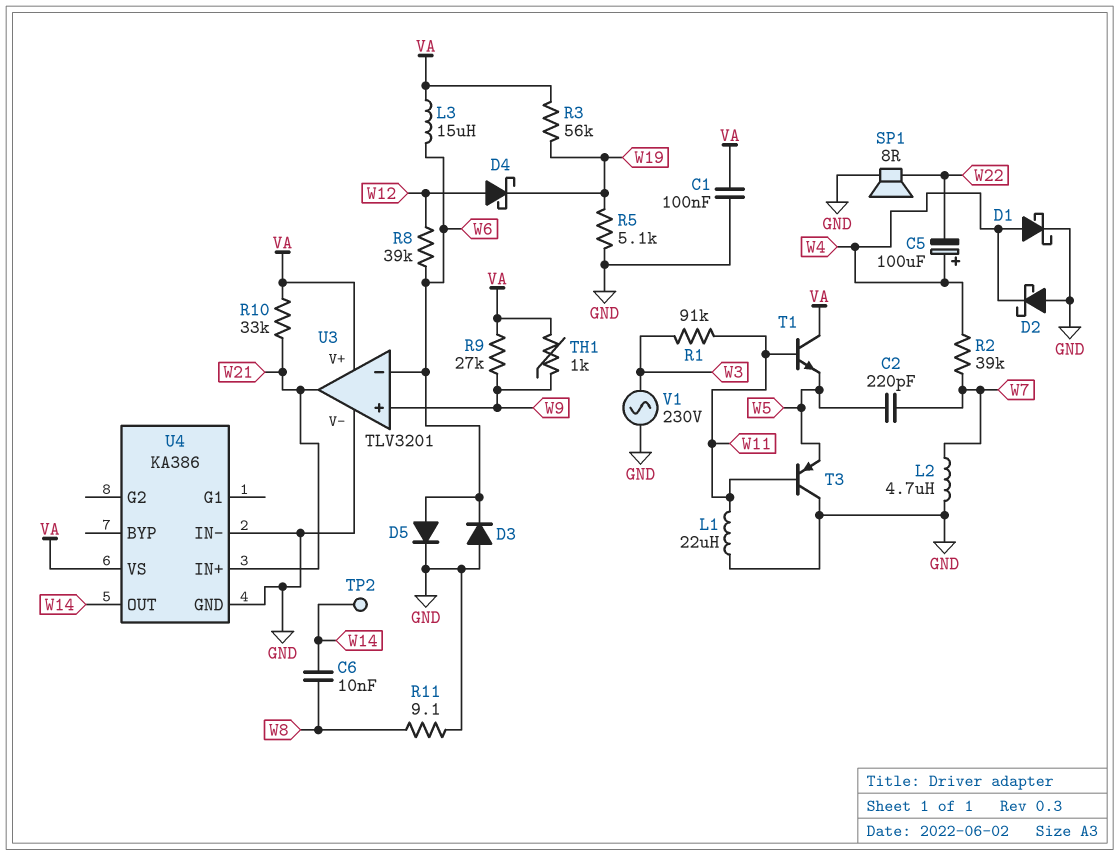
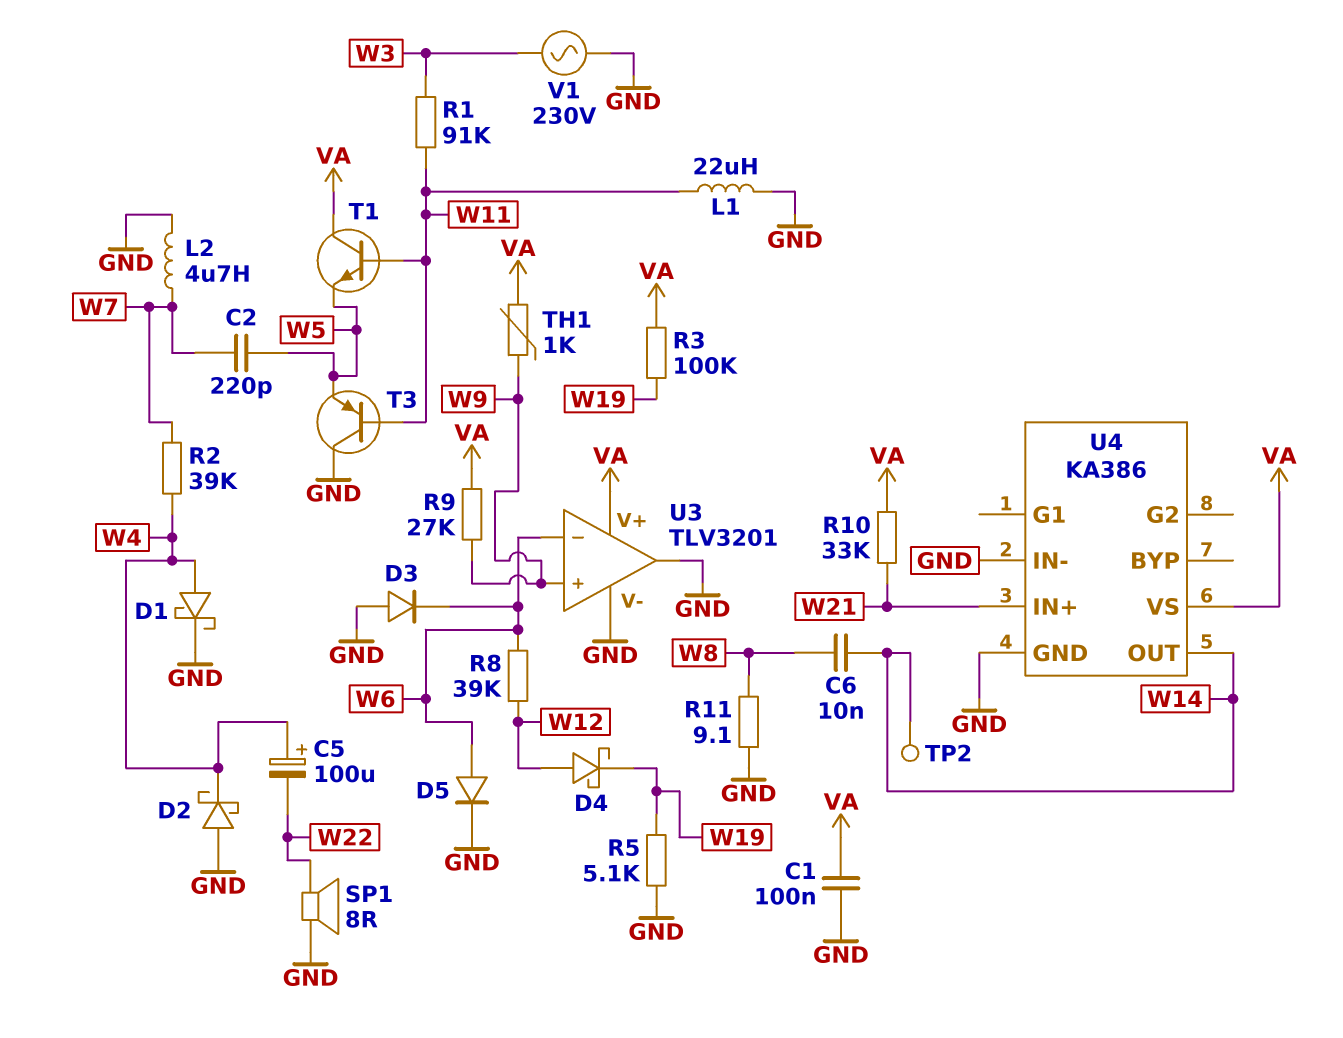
L3: 15uH (VA, W6) -> none
R3: 56k (VA, W19) -> 100k (VA, W19)
U3 pin out: W21 -> GND

